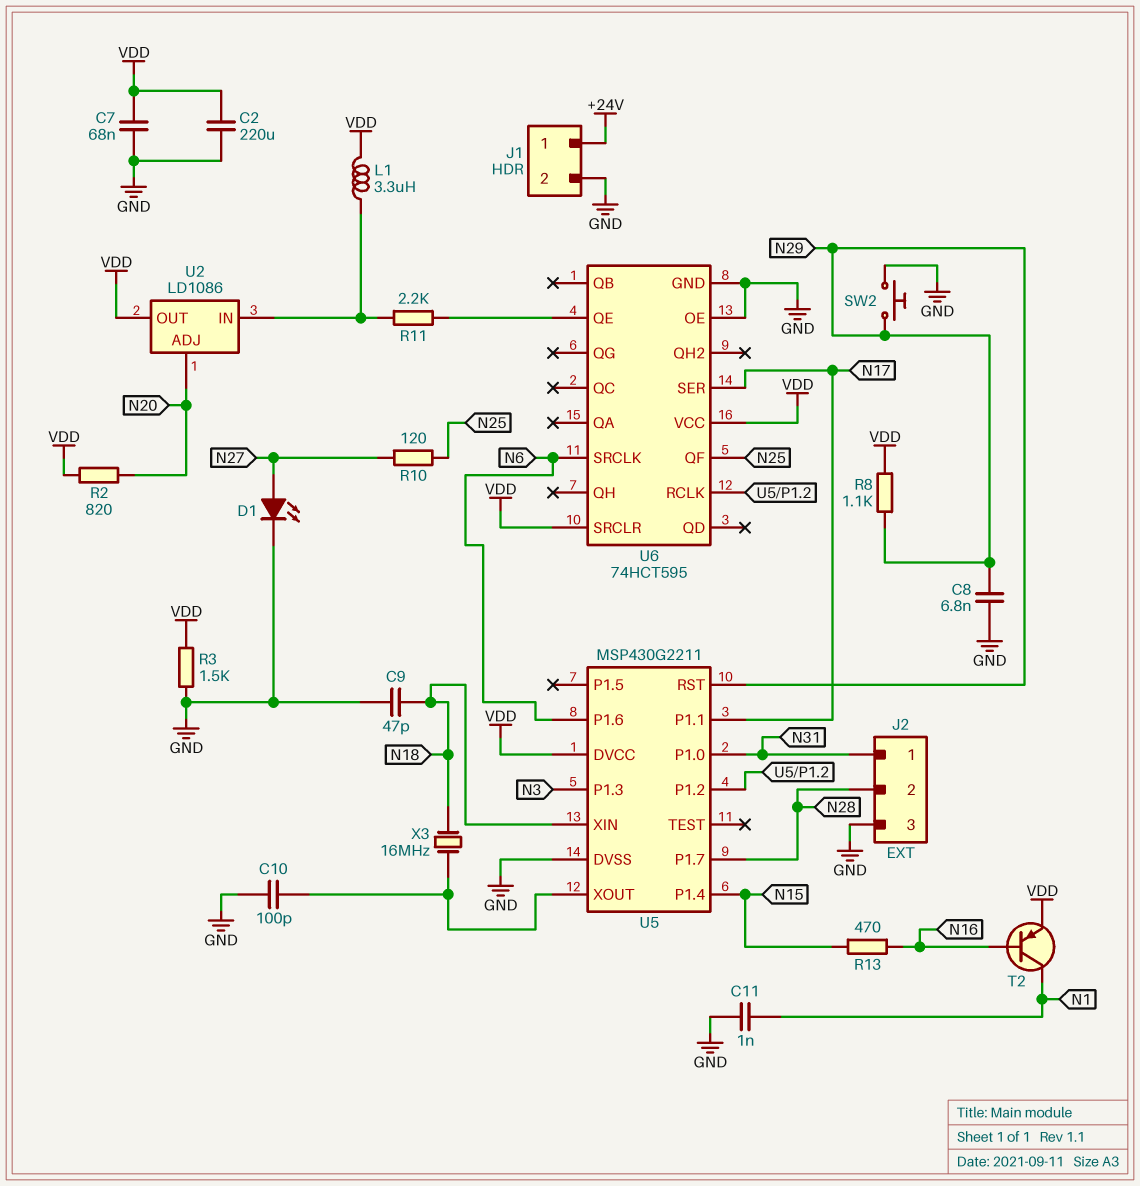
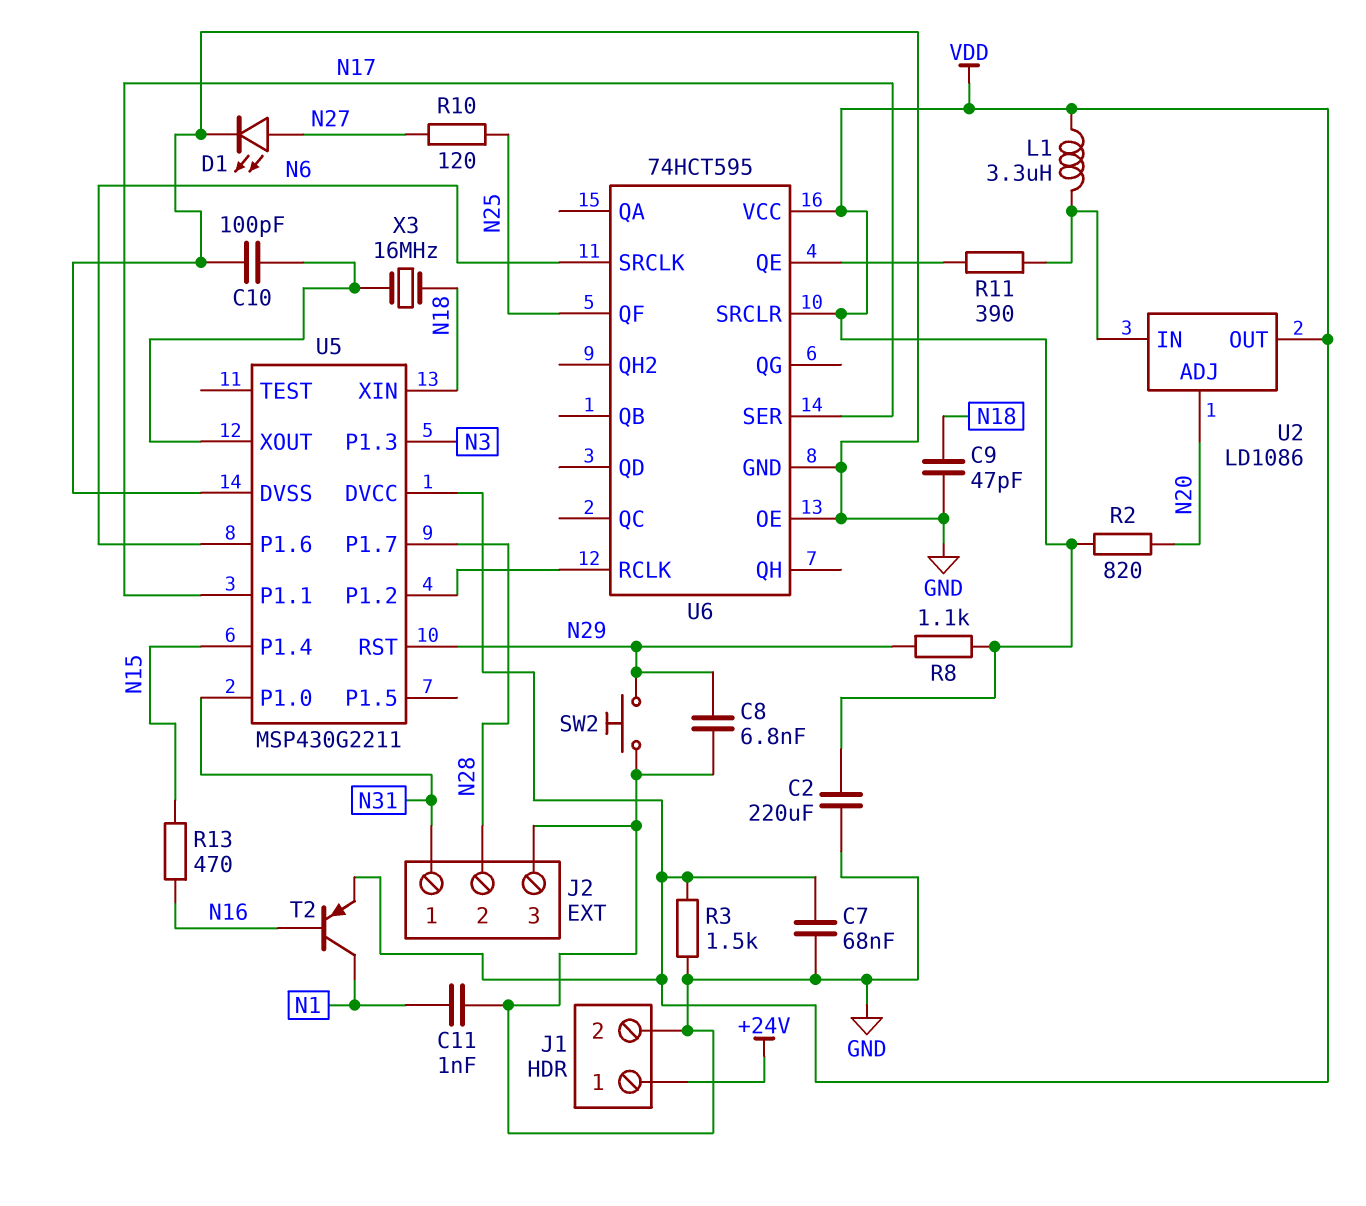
R11: 2.2k (U2/IN, U6/QE) -> 390 (U2/IN, U6/QE)

